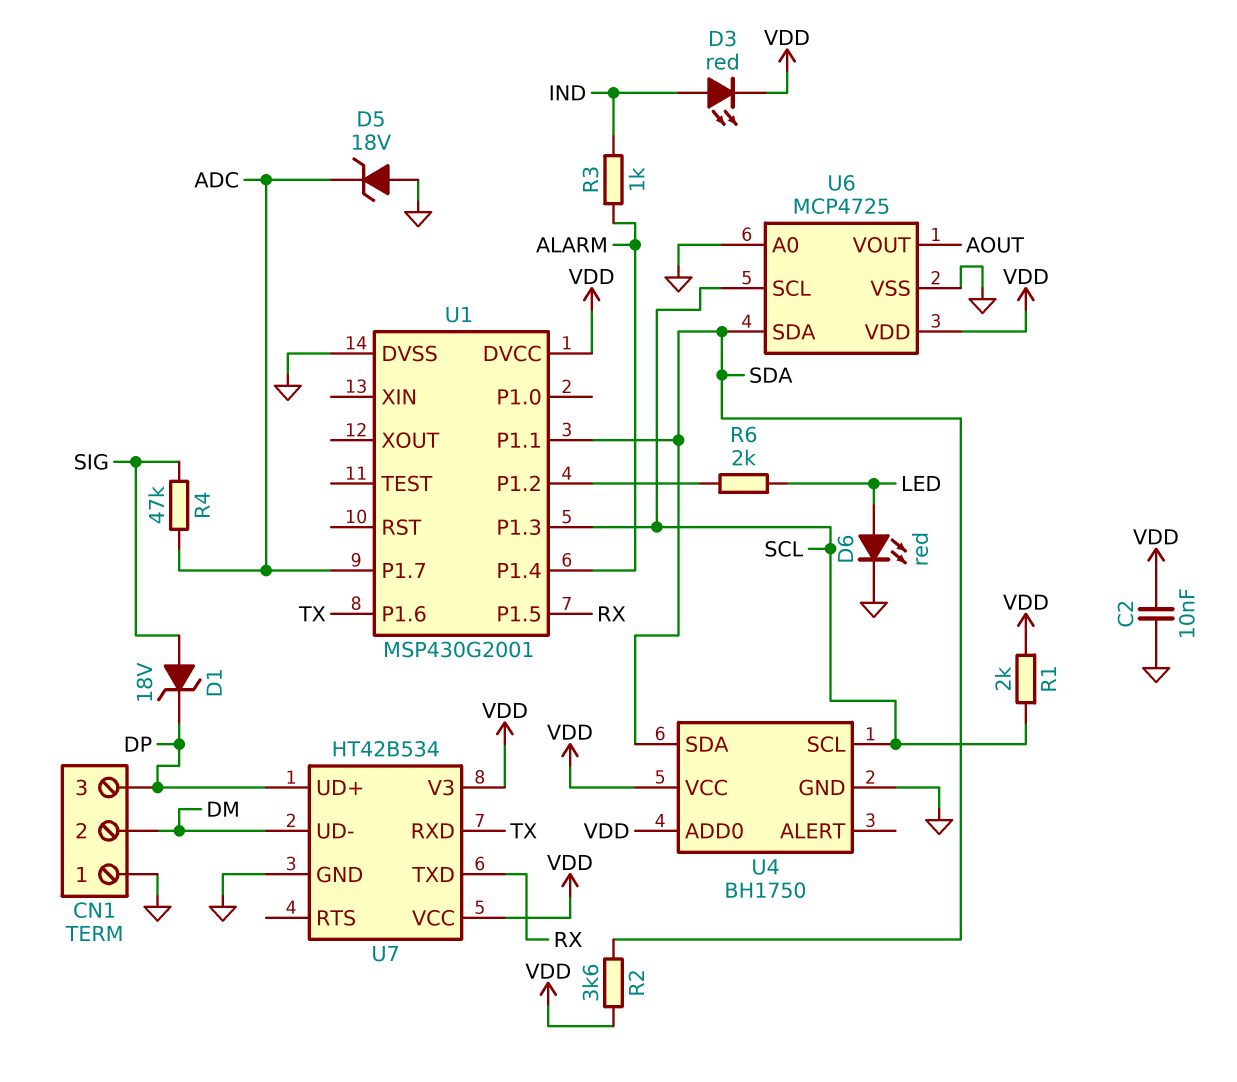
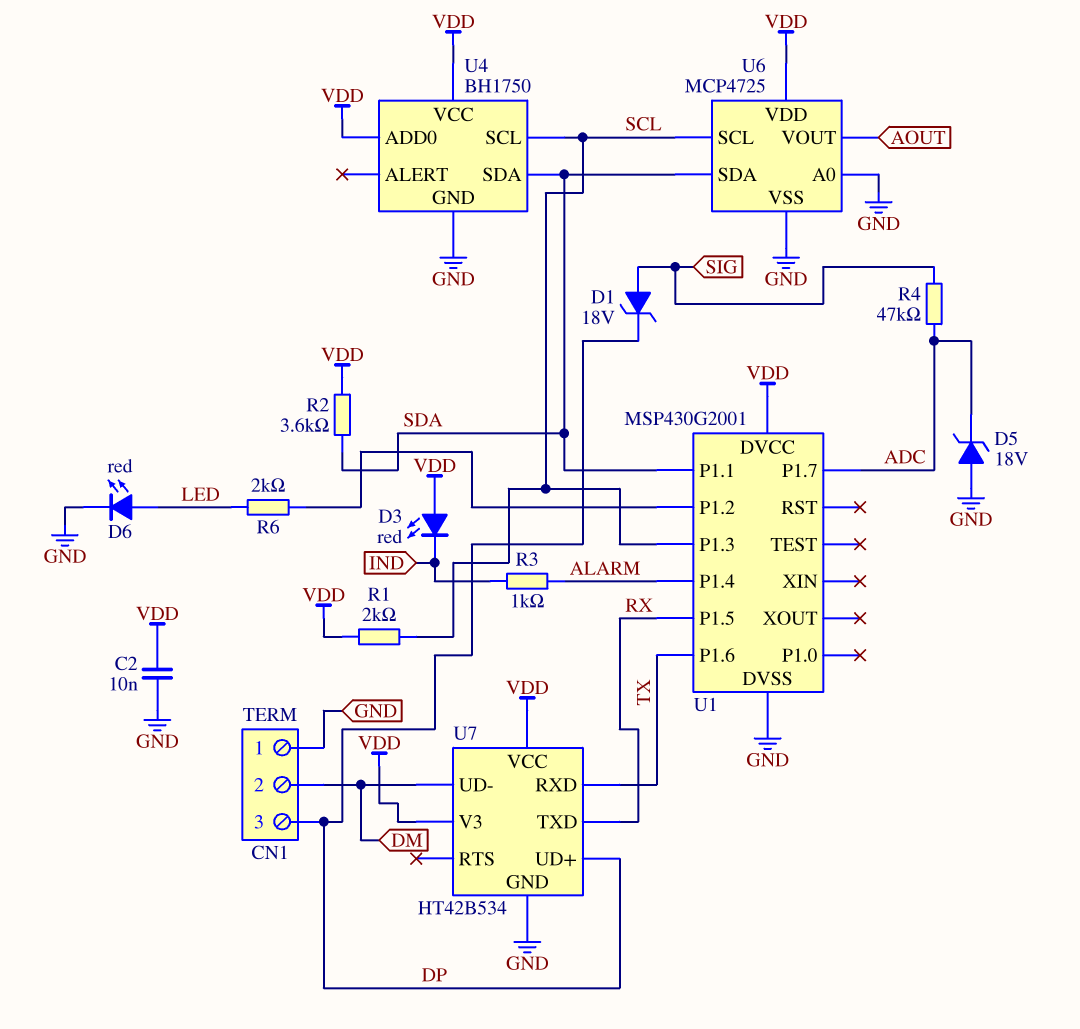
D3: LED red (A IND, K VDD) -> LED red (A VDD, K IND)

